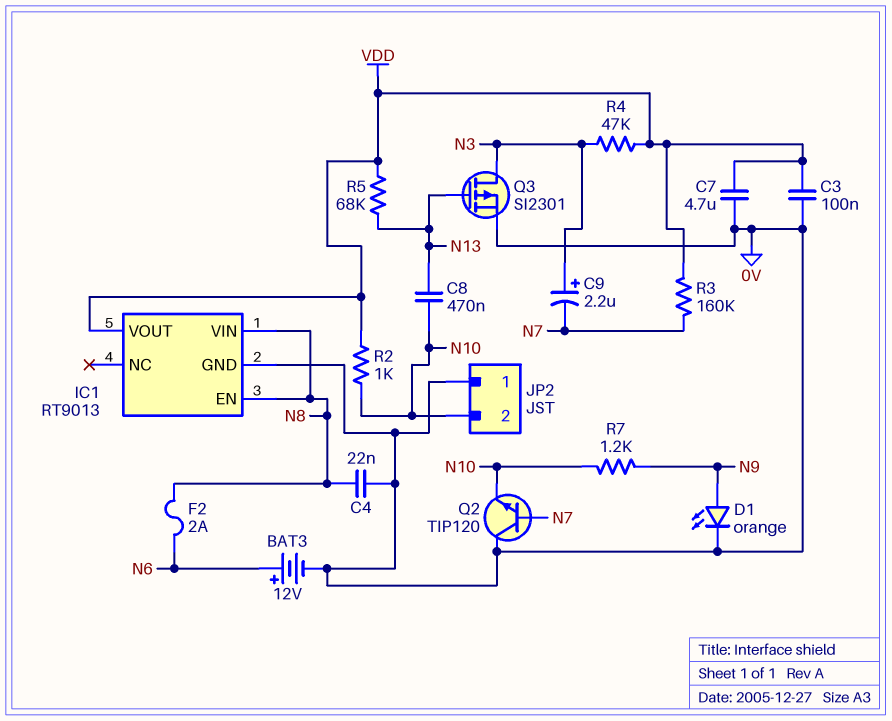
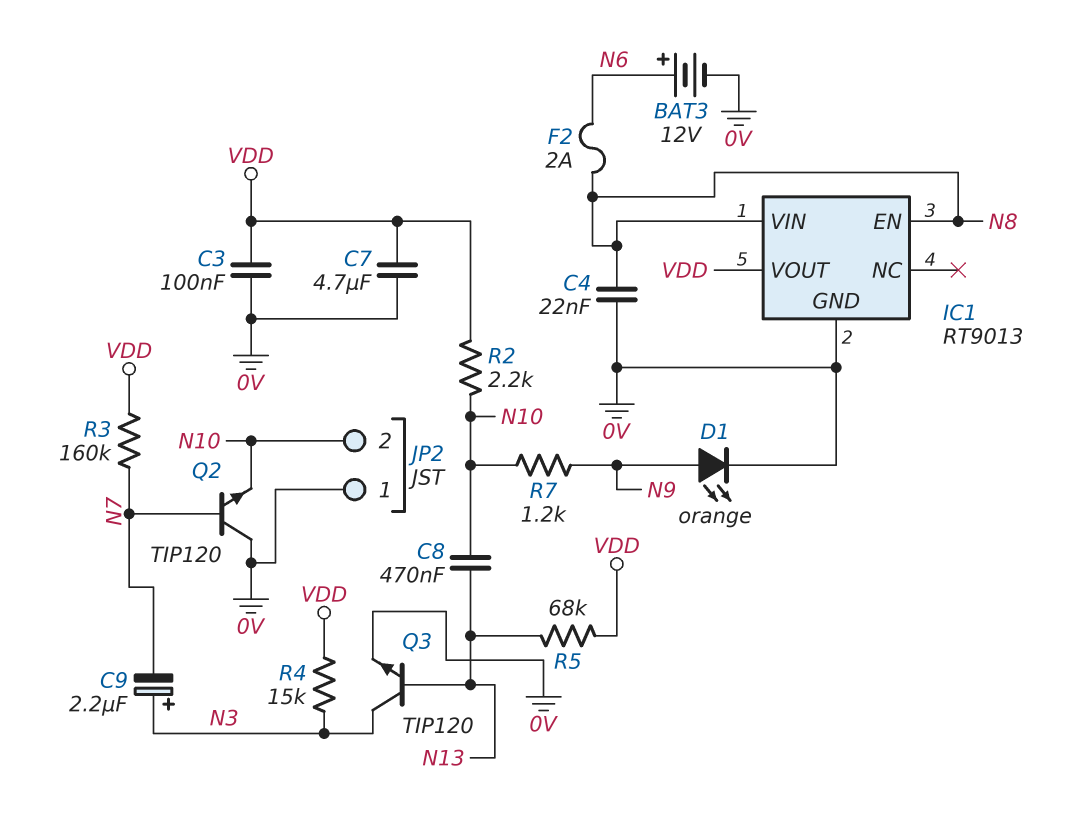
Q3: PMOS SI2301 (G N13, D N3, S 0V) -> NPN TIP120 (B N13, C N3, E 0V)
R2: 1k (N10, VDD) -> 2.2k (N10, VDD)
R4: 47k (N3, VDD) -> 15k (N3, VDD)

